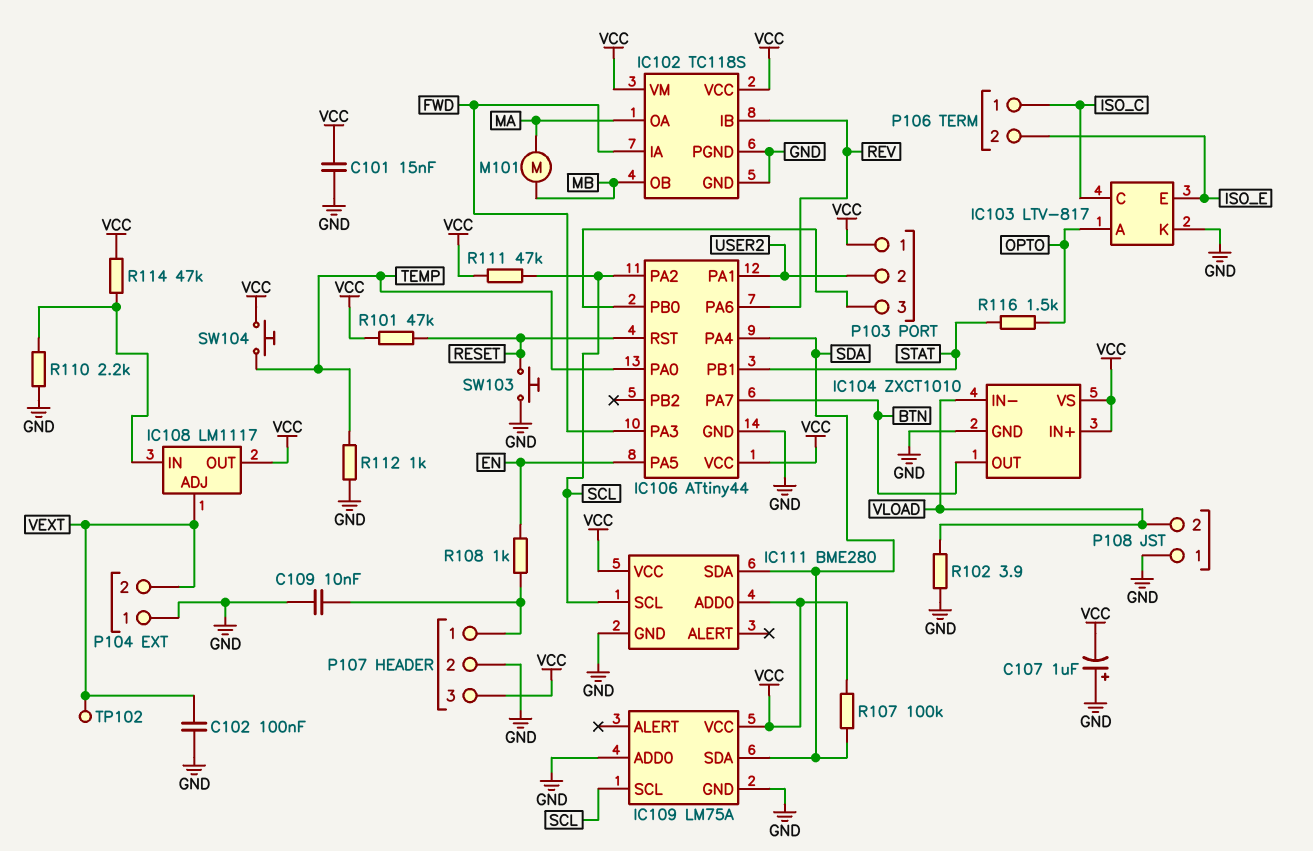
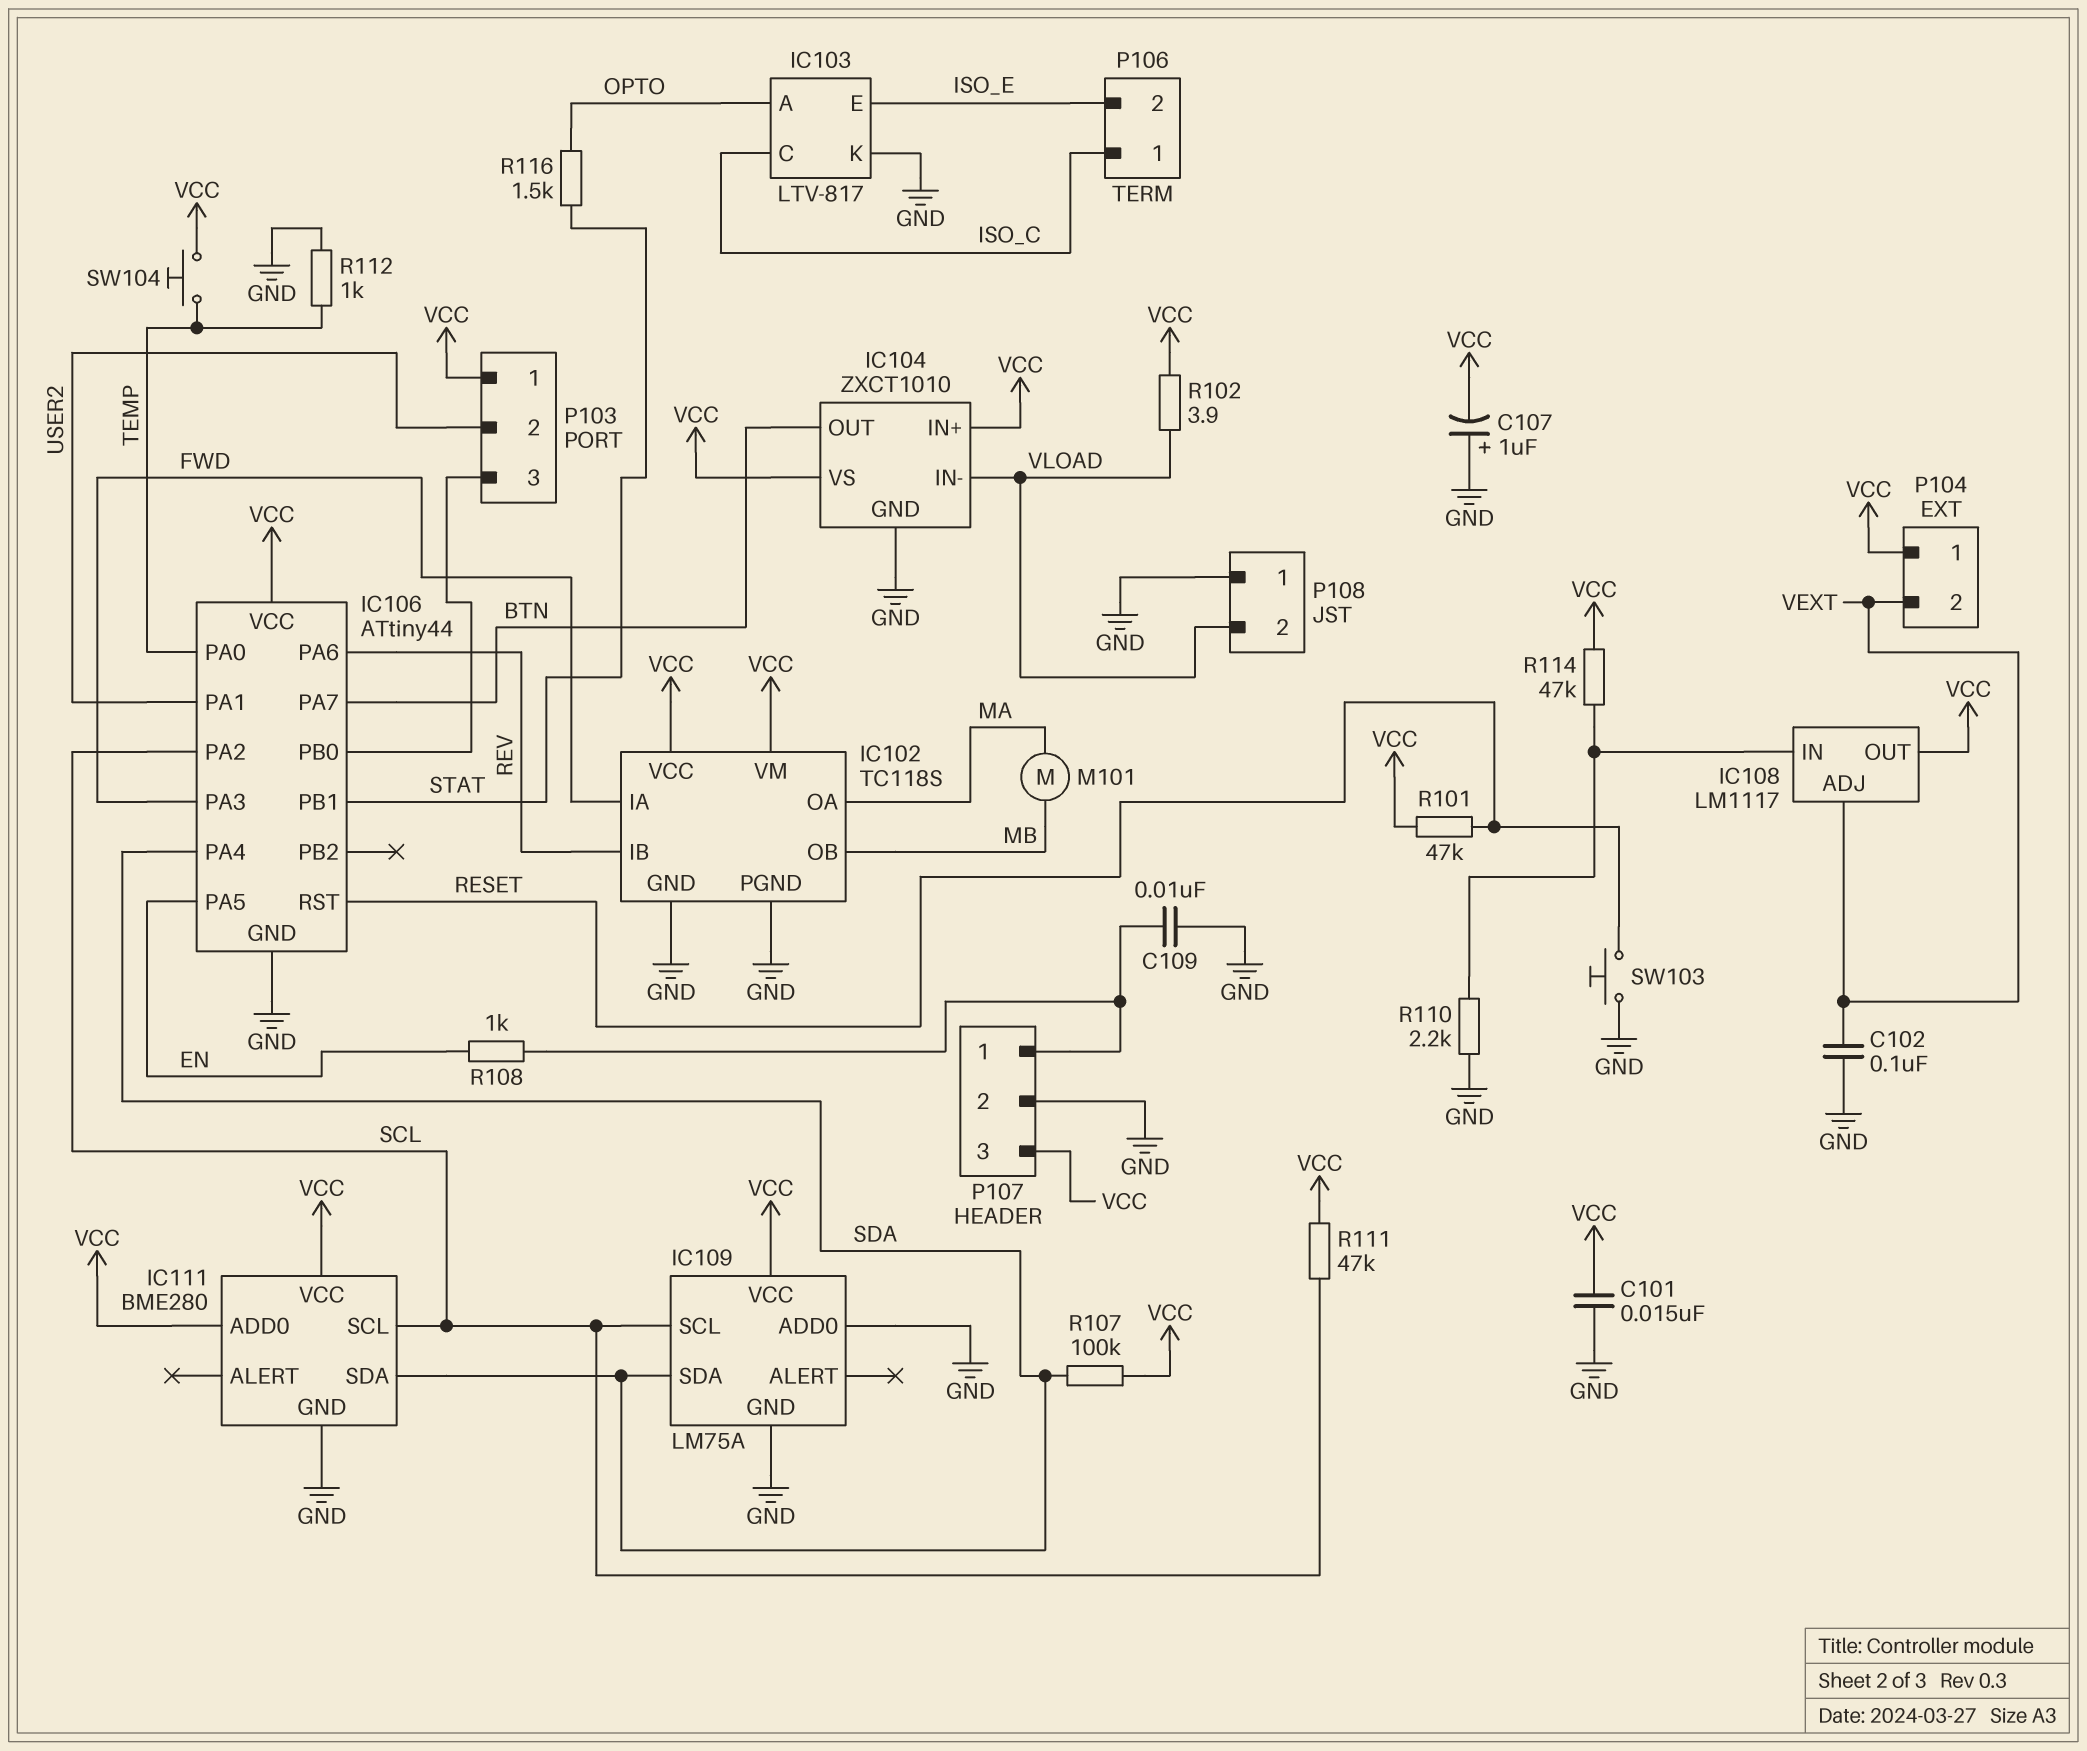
P104 pin 1: GND -> VCC
R102: 3.9 (GND, VLOAD) -> 3.9 (VCC, VLOAD)
TP102: test point (VEXT) -> none

